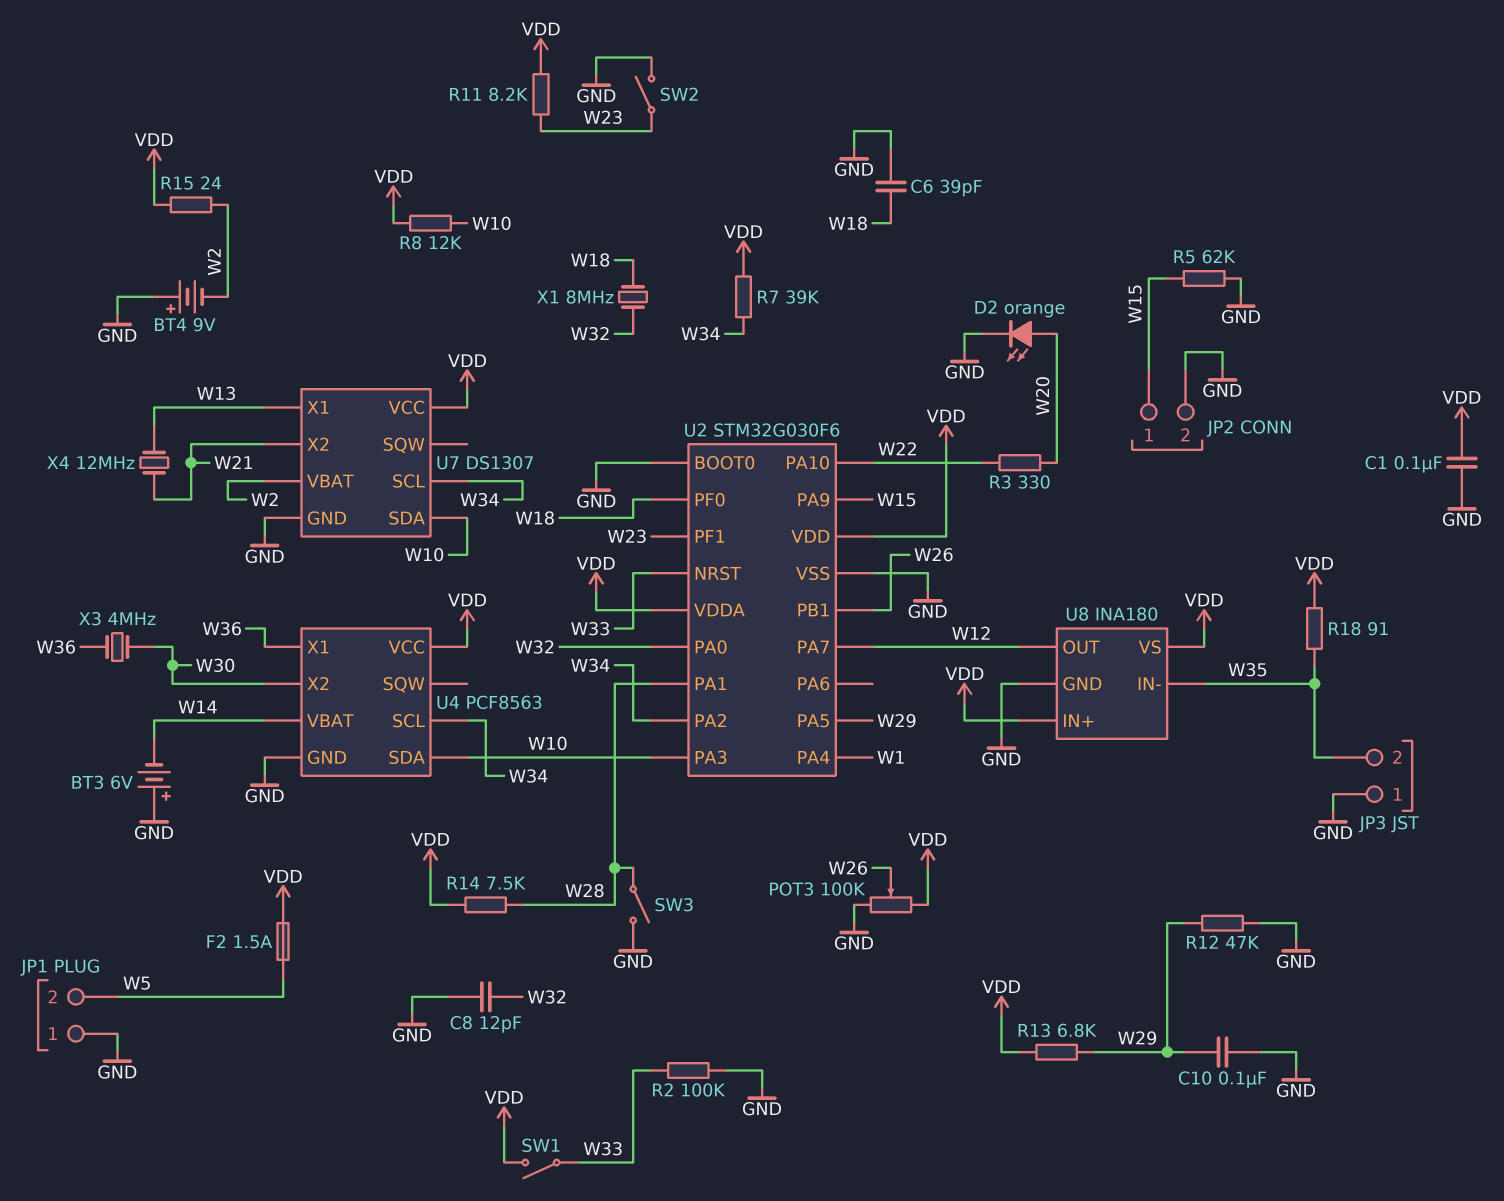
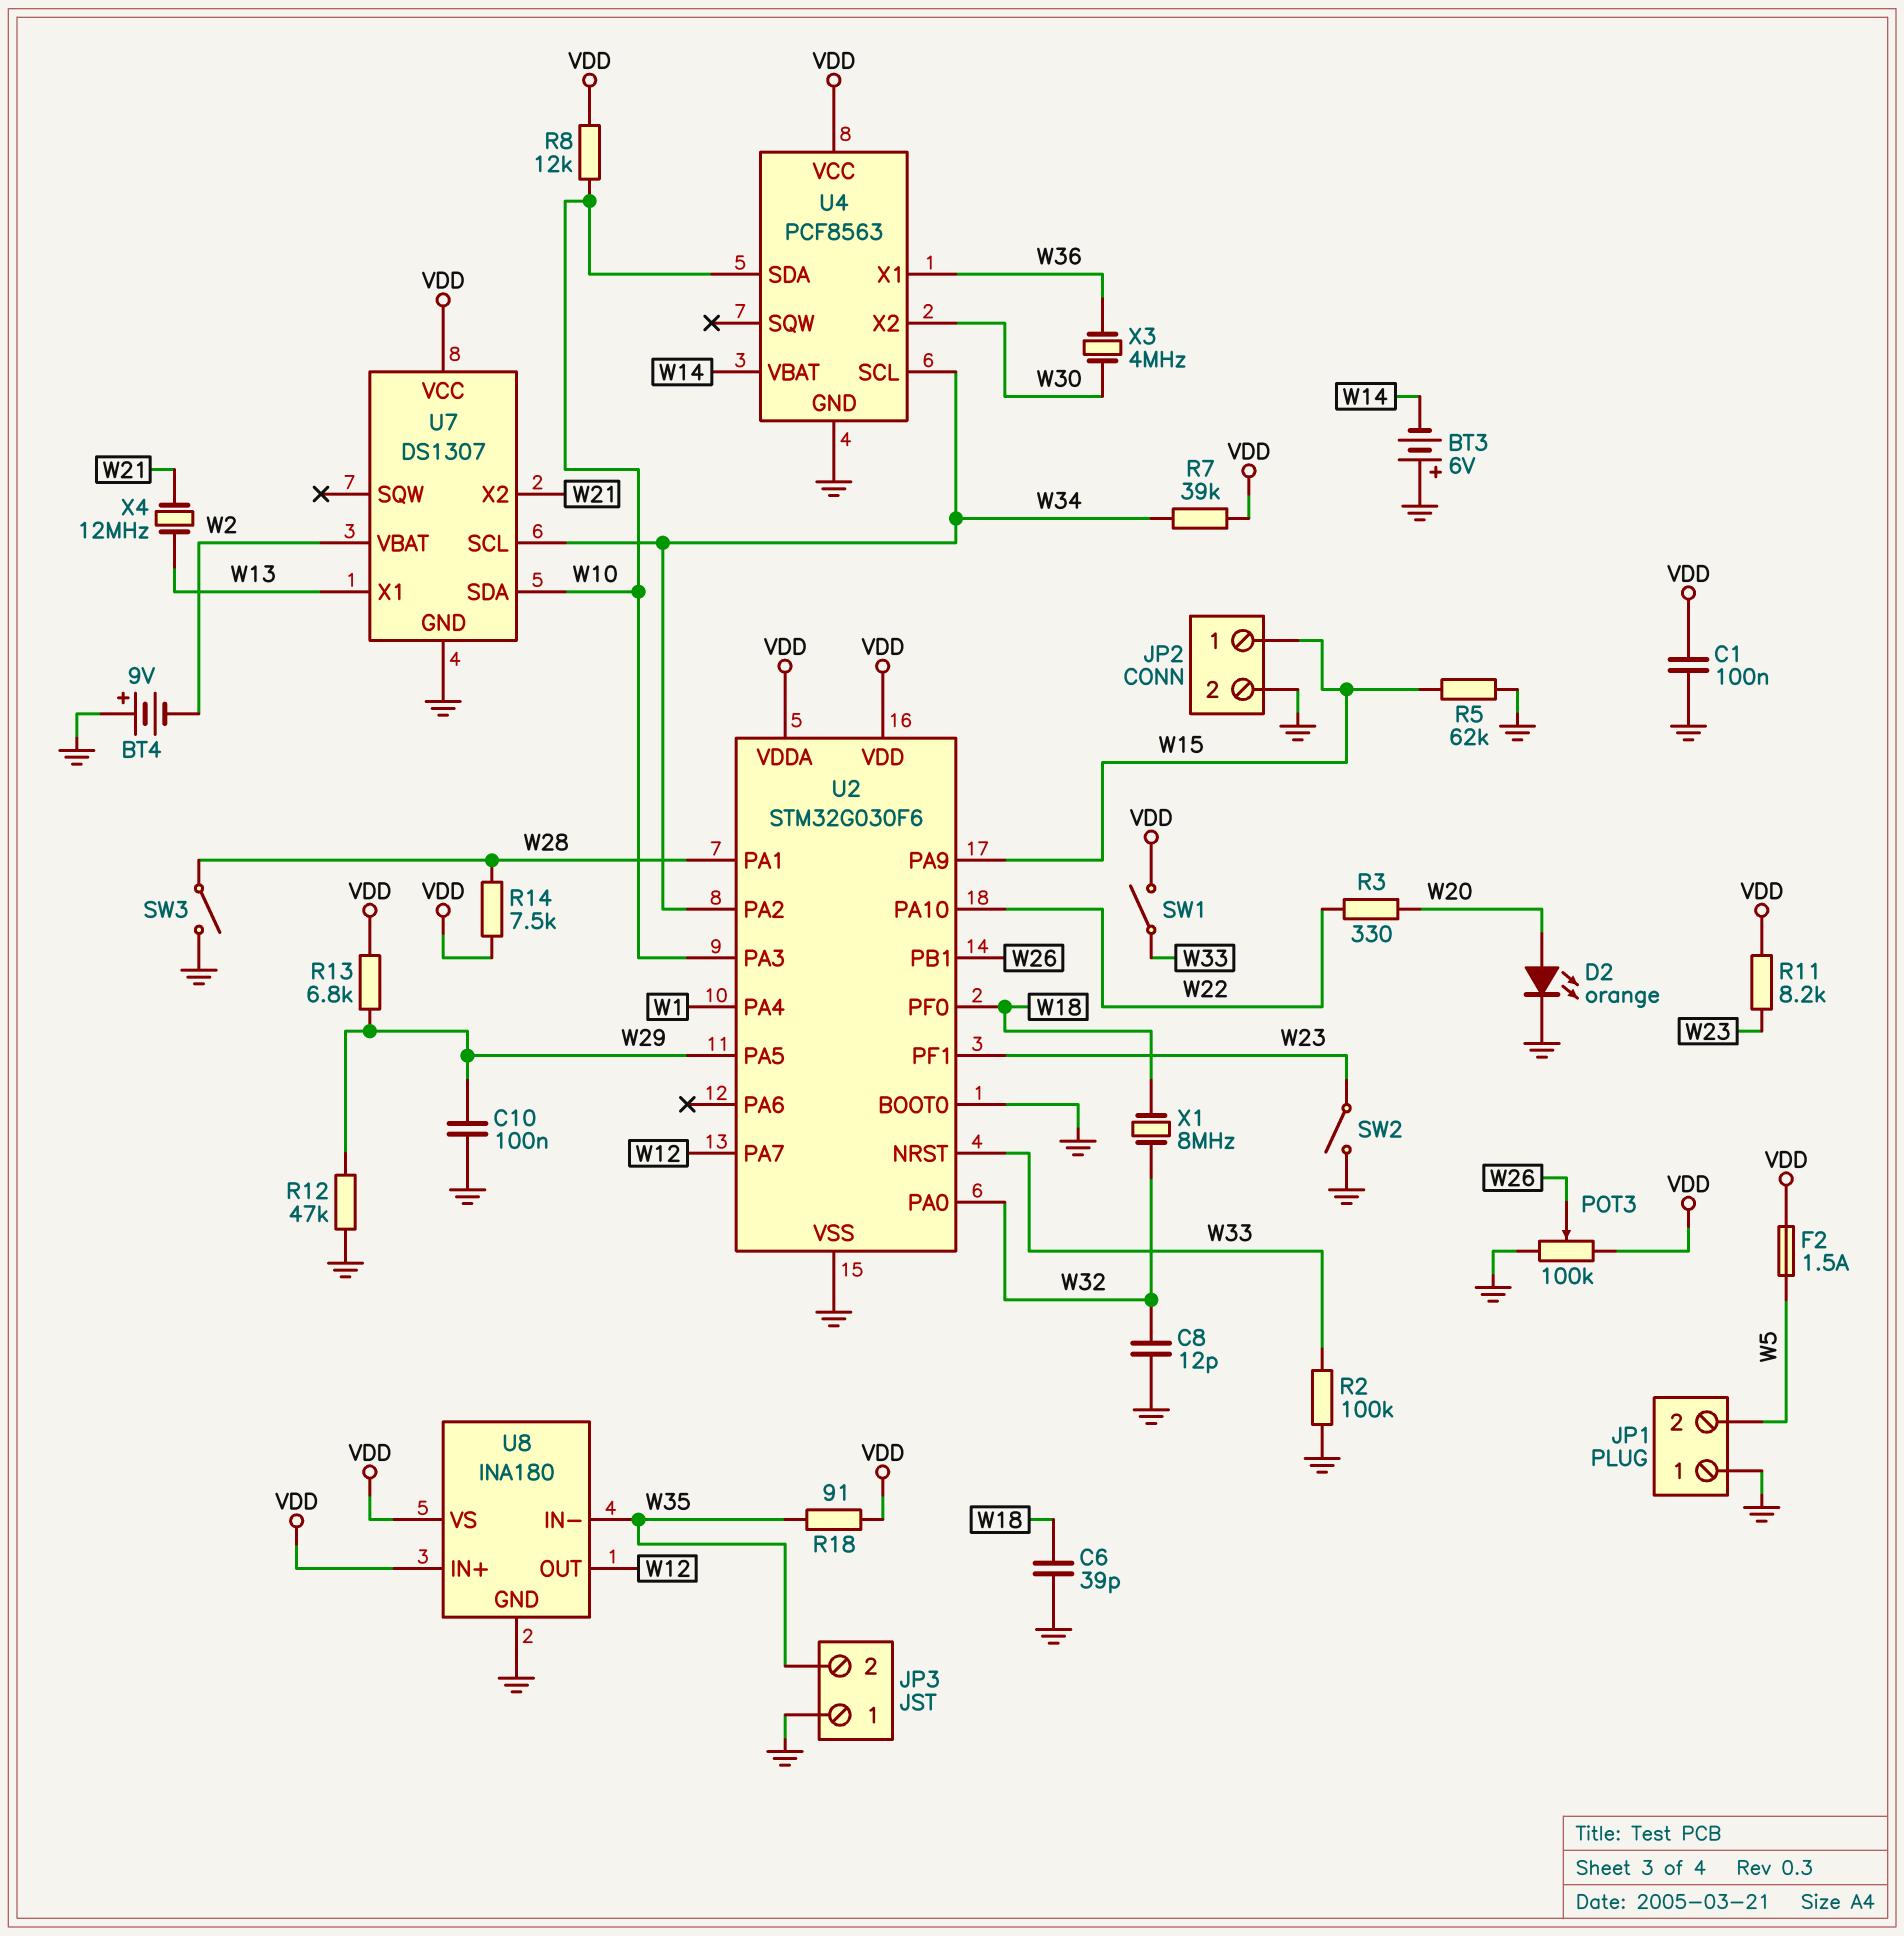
R15: 24 (VDD, W2) -> none

